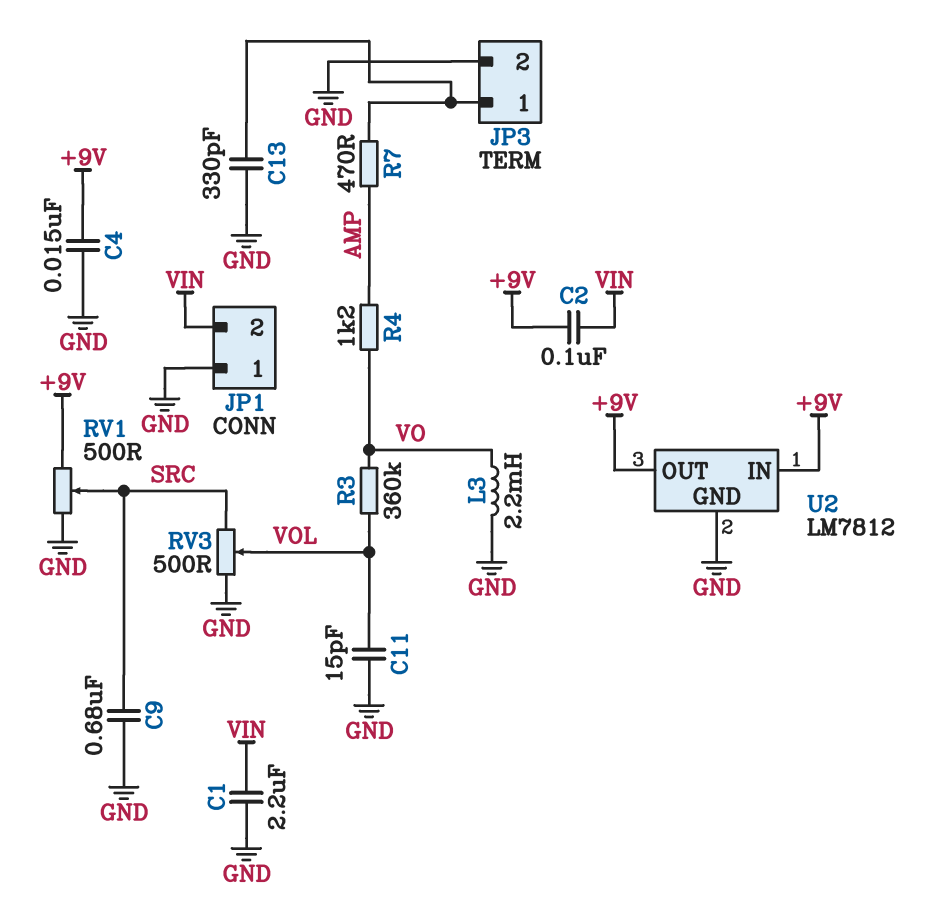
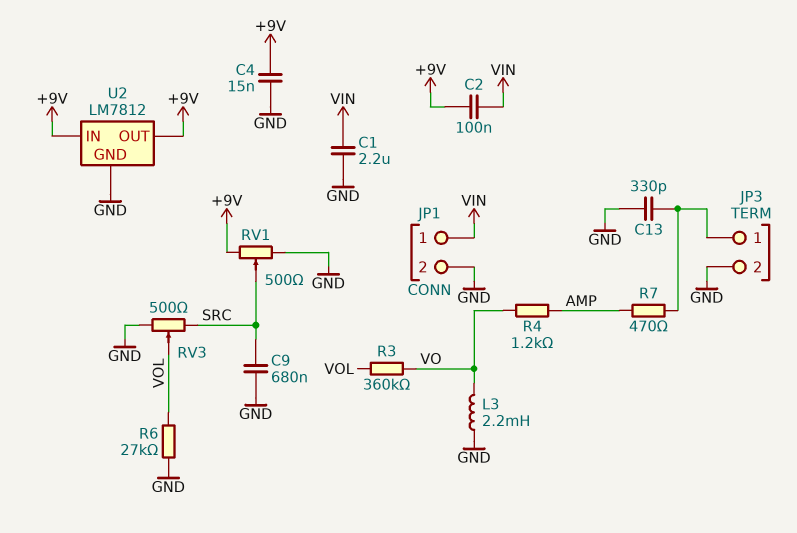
C11: 15pF (GND, VOL) -> none
JP1 pin 1: GND -> VIN
JP1 pin 2: VIN -> GND
R6: none -> 27k (GND, VOL)

